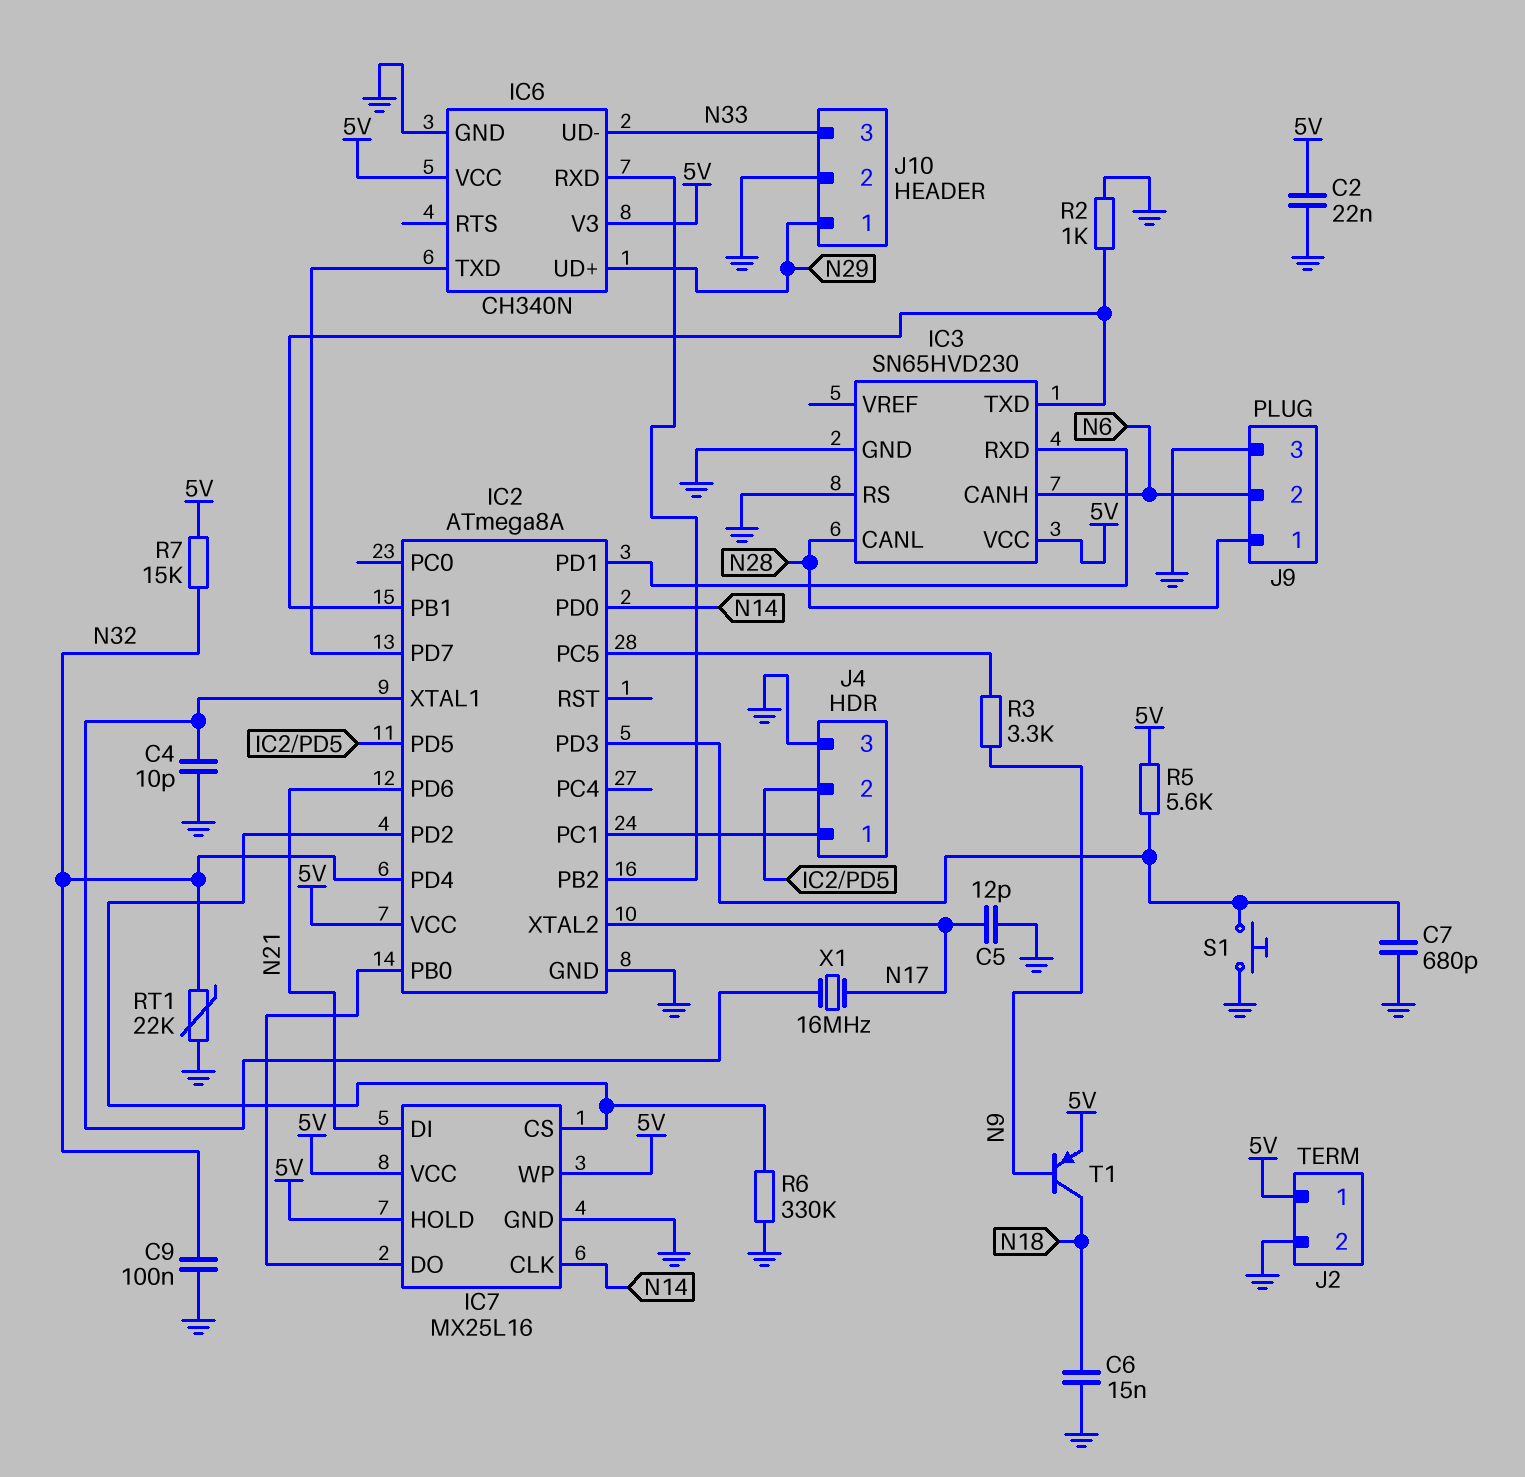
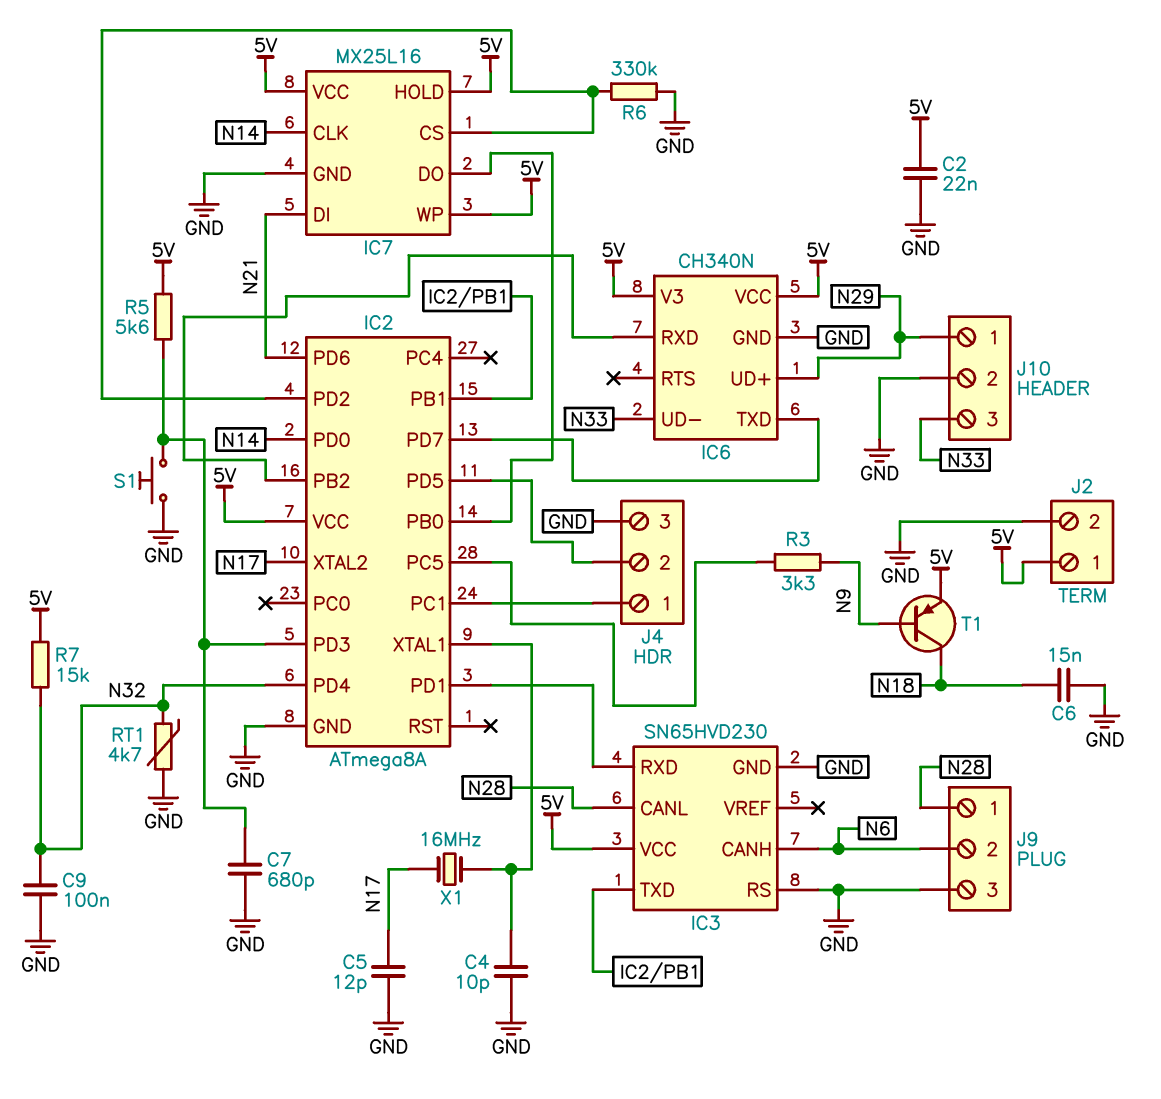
R2: 1k (GND, IC2/PB1) -> none
RT1: 22k (GND, N32) -> 4.7k (GND, N32)

